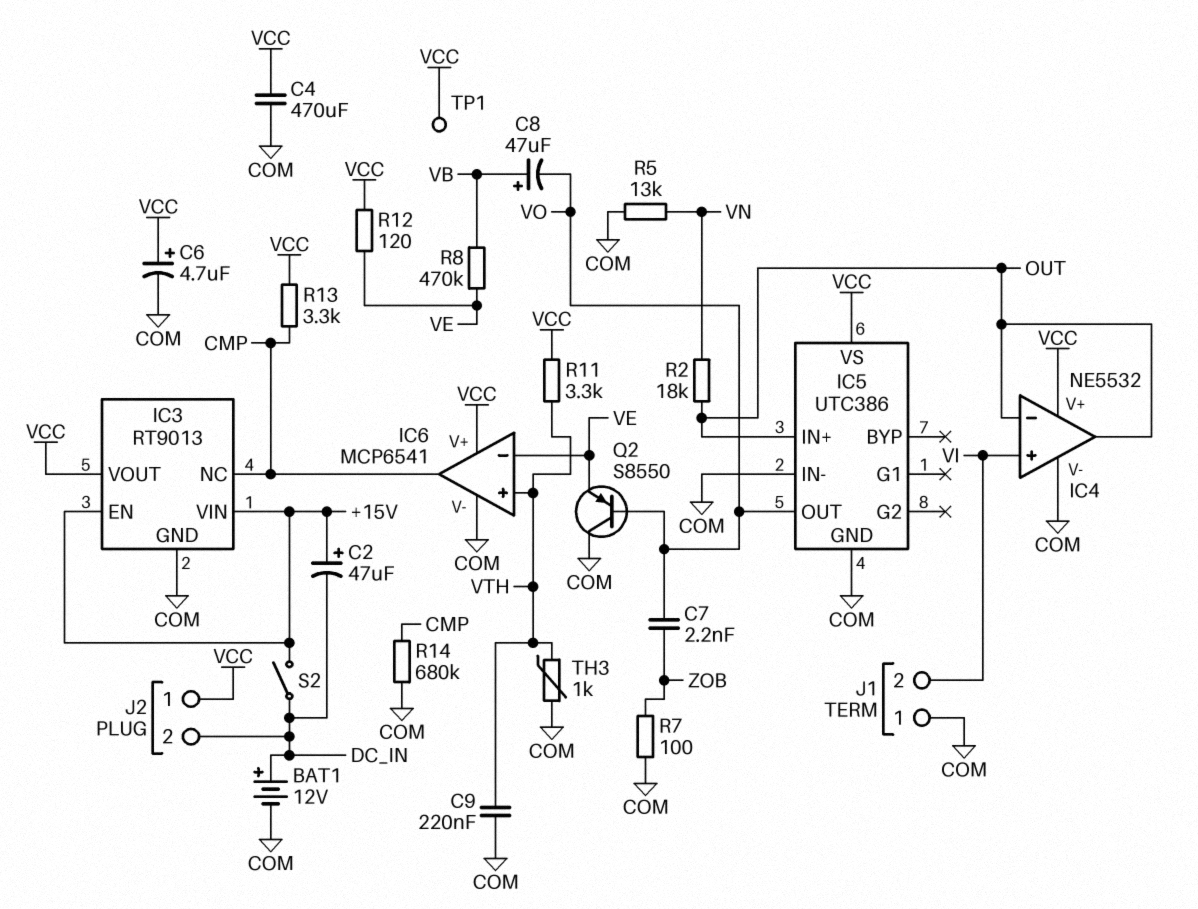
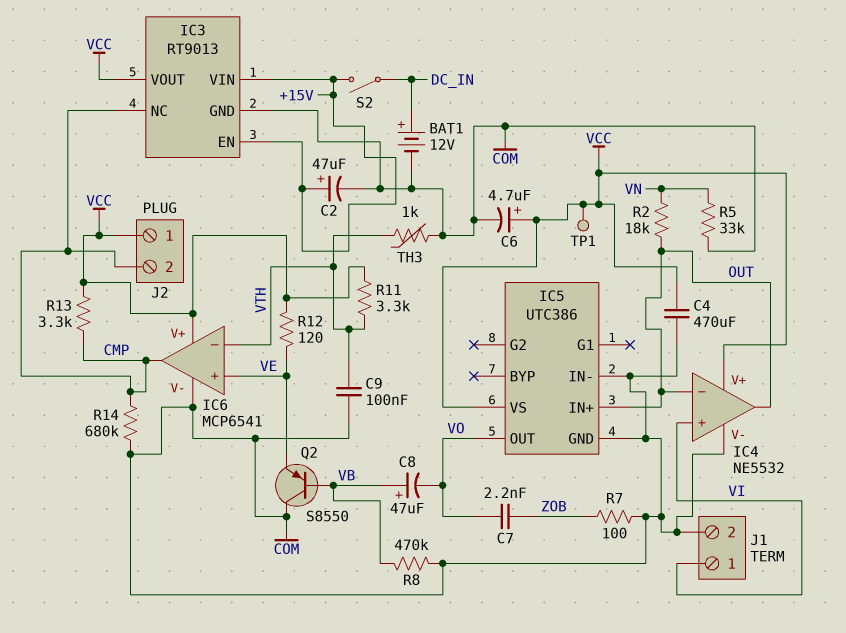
C2: 47uF (plus +15V, minus DC_IN) -> 47uF (plus +15V, minus COM)
C9: 220nF (COM, VTH) -> 100nF (COM, VTH)
IC6 pin in+: VTH -> VE
IC6 pin in-: VE -> VTH
J1 pin 1: COM -> VI
J1 pin 2: VI -> COM
J2 pin 2: DC_IN -> CMP
Q2: PNP S8550 (B VO, C COM, E VE) -> PNP S8550 (B VB, C COM, E VE)
R5: 13k (COM, VN) -> 33k (COM, VN)
R8: 470k (VB, VE) -> 470k (COM, VB)

